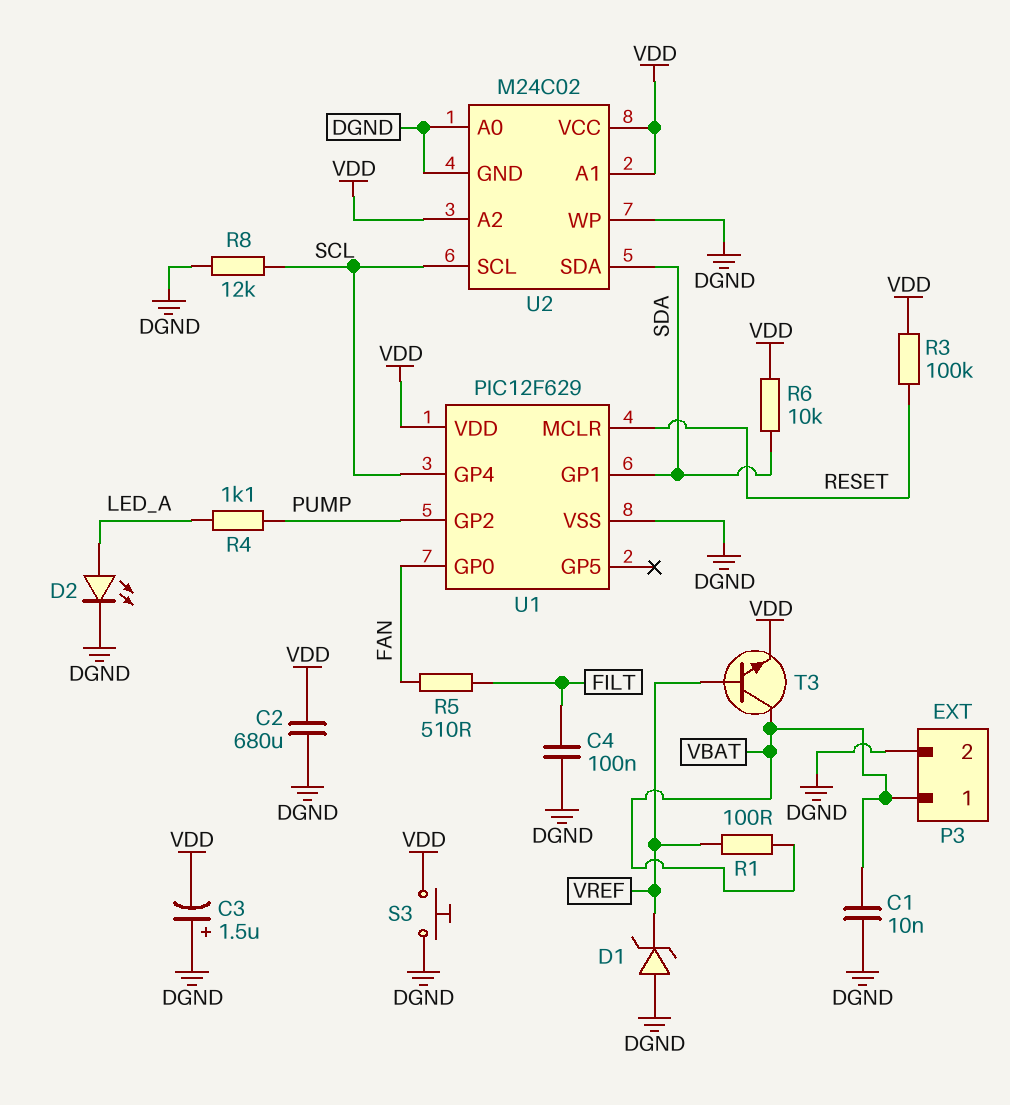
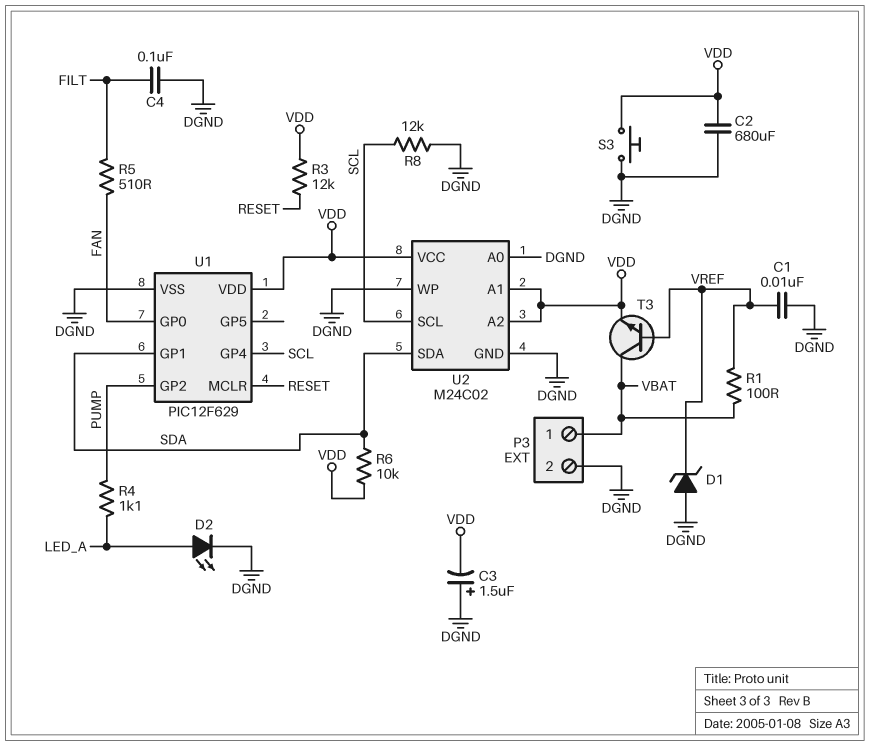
C1: 10nF (DGND, VBAT) -> 10nF (DGND, VREF)
R3: 100k (RESET, VDD) -> 12k (RESET, VDD)

